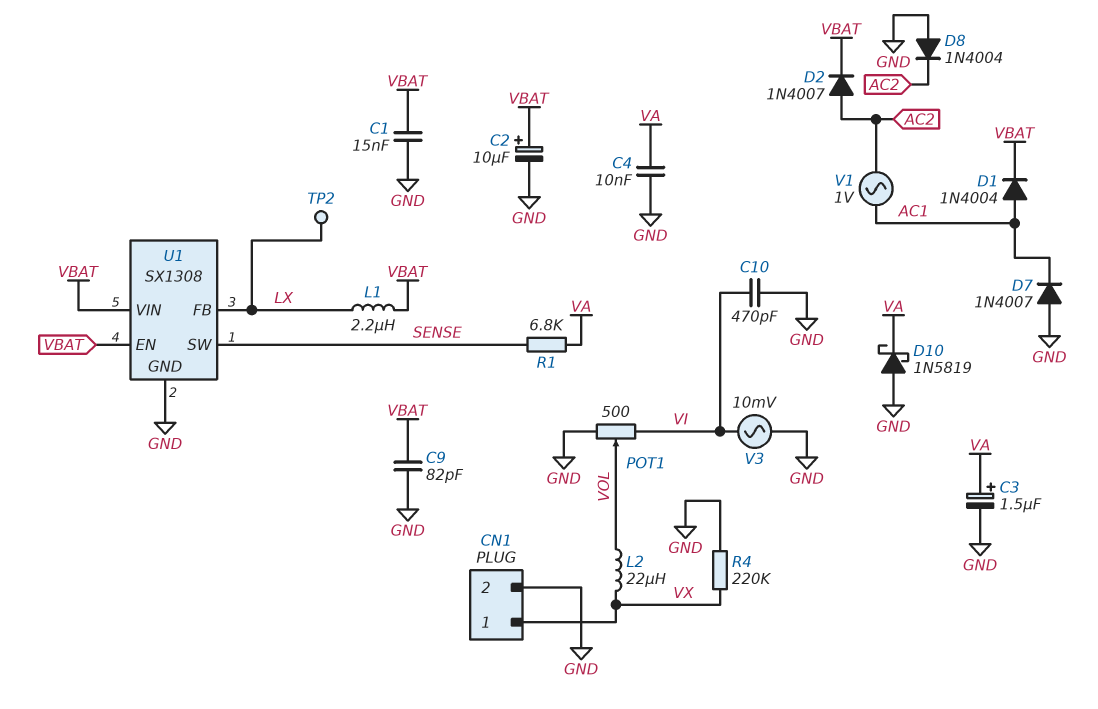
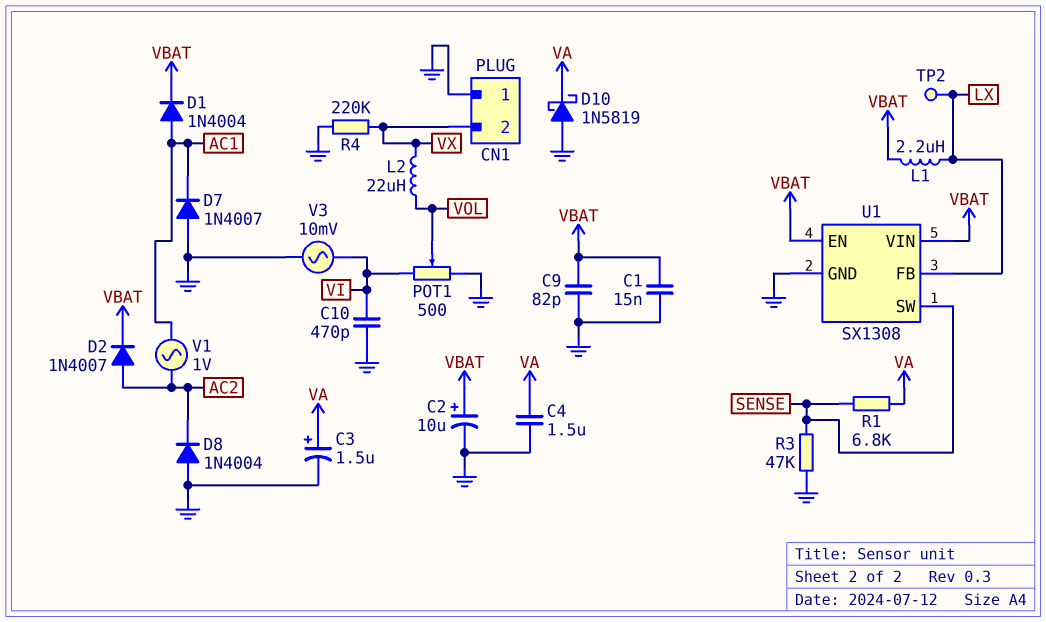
C4: 10nF (GND, VA) -> 1.5uF (GND, VA)
CN1 pin 1: VX -> GND
CN1 pin 2: GND -> VX
R3: none -> 47k (GND, SENSE)

